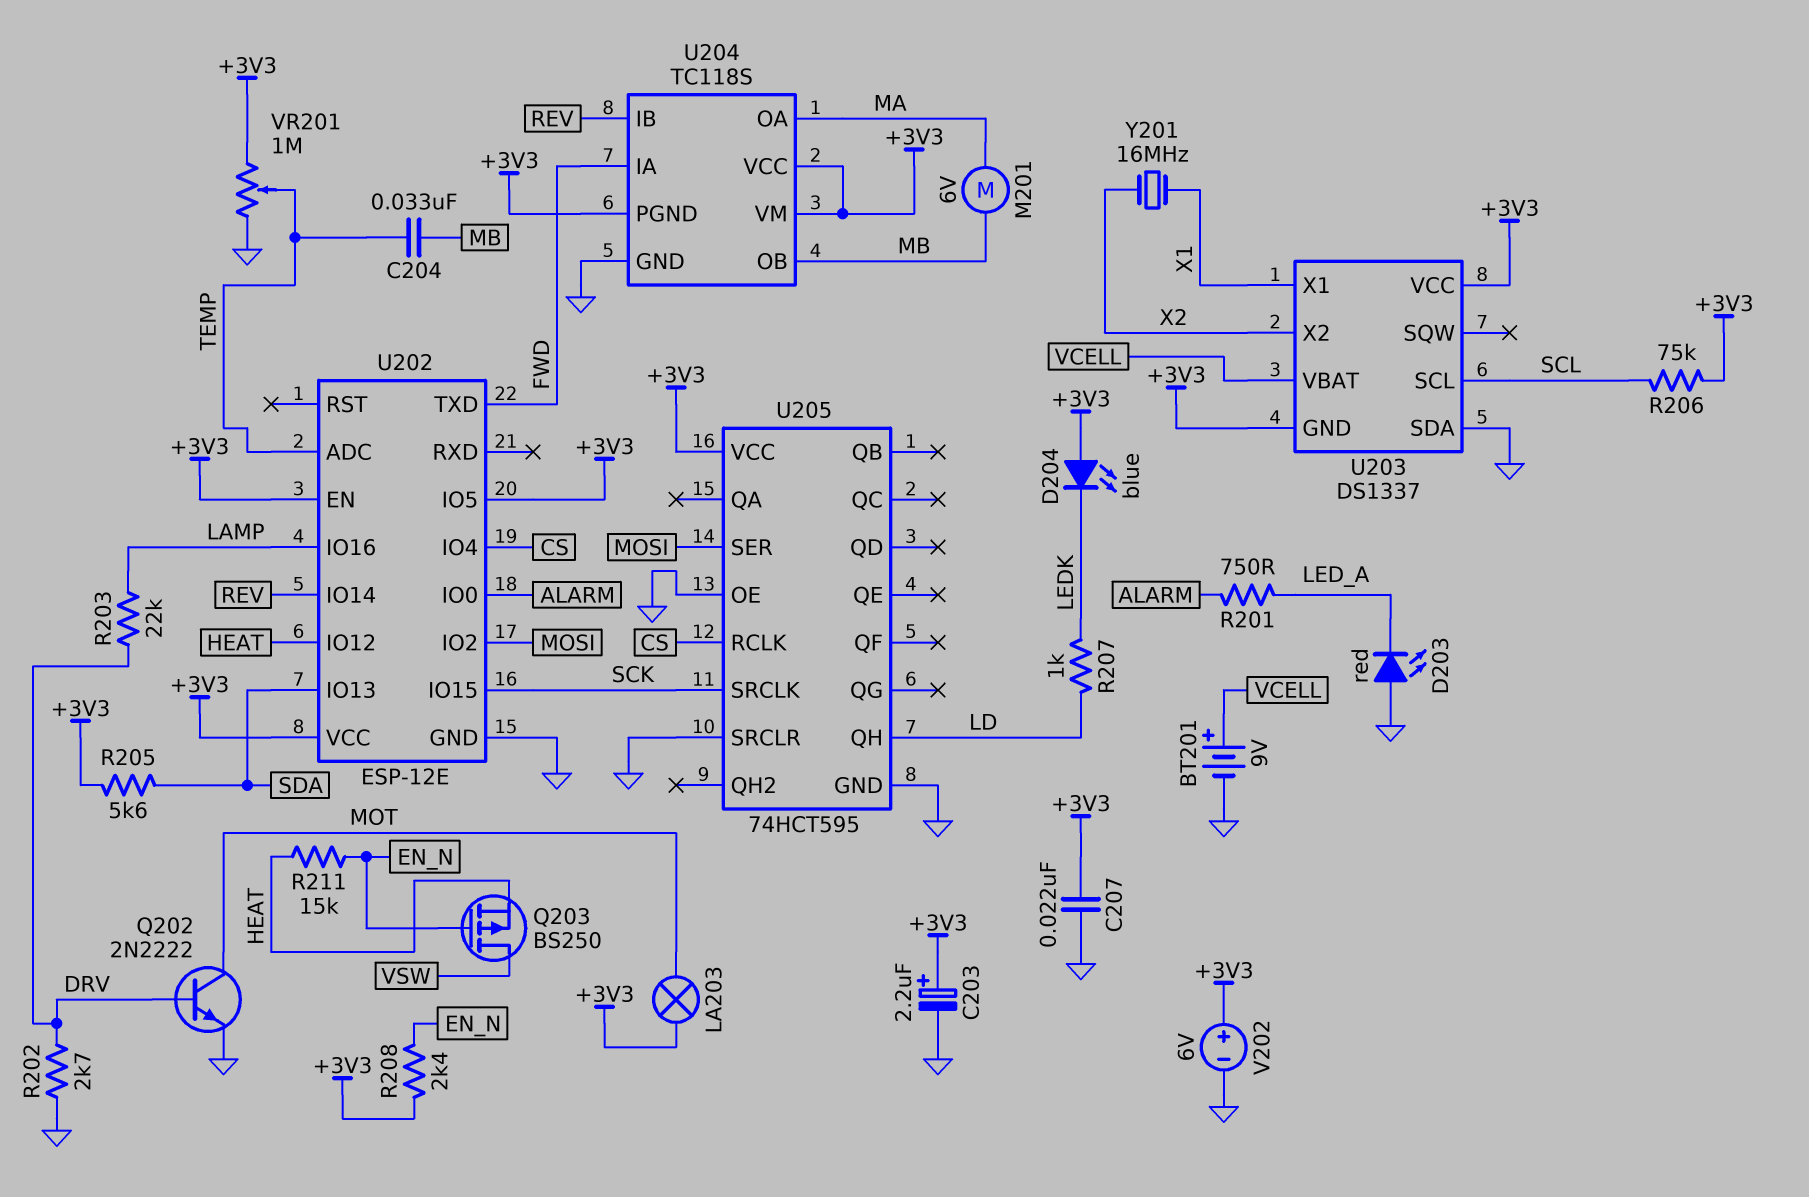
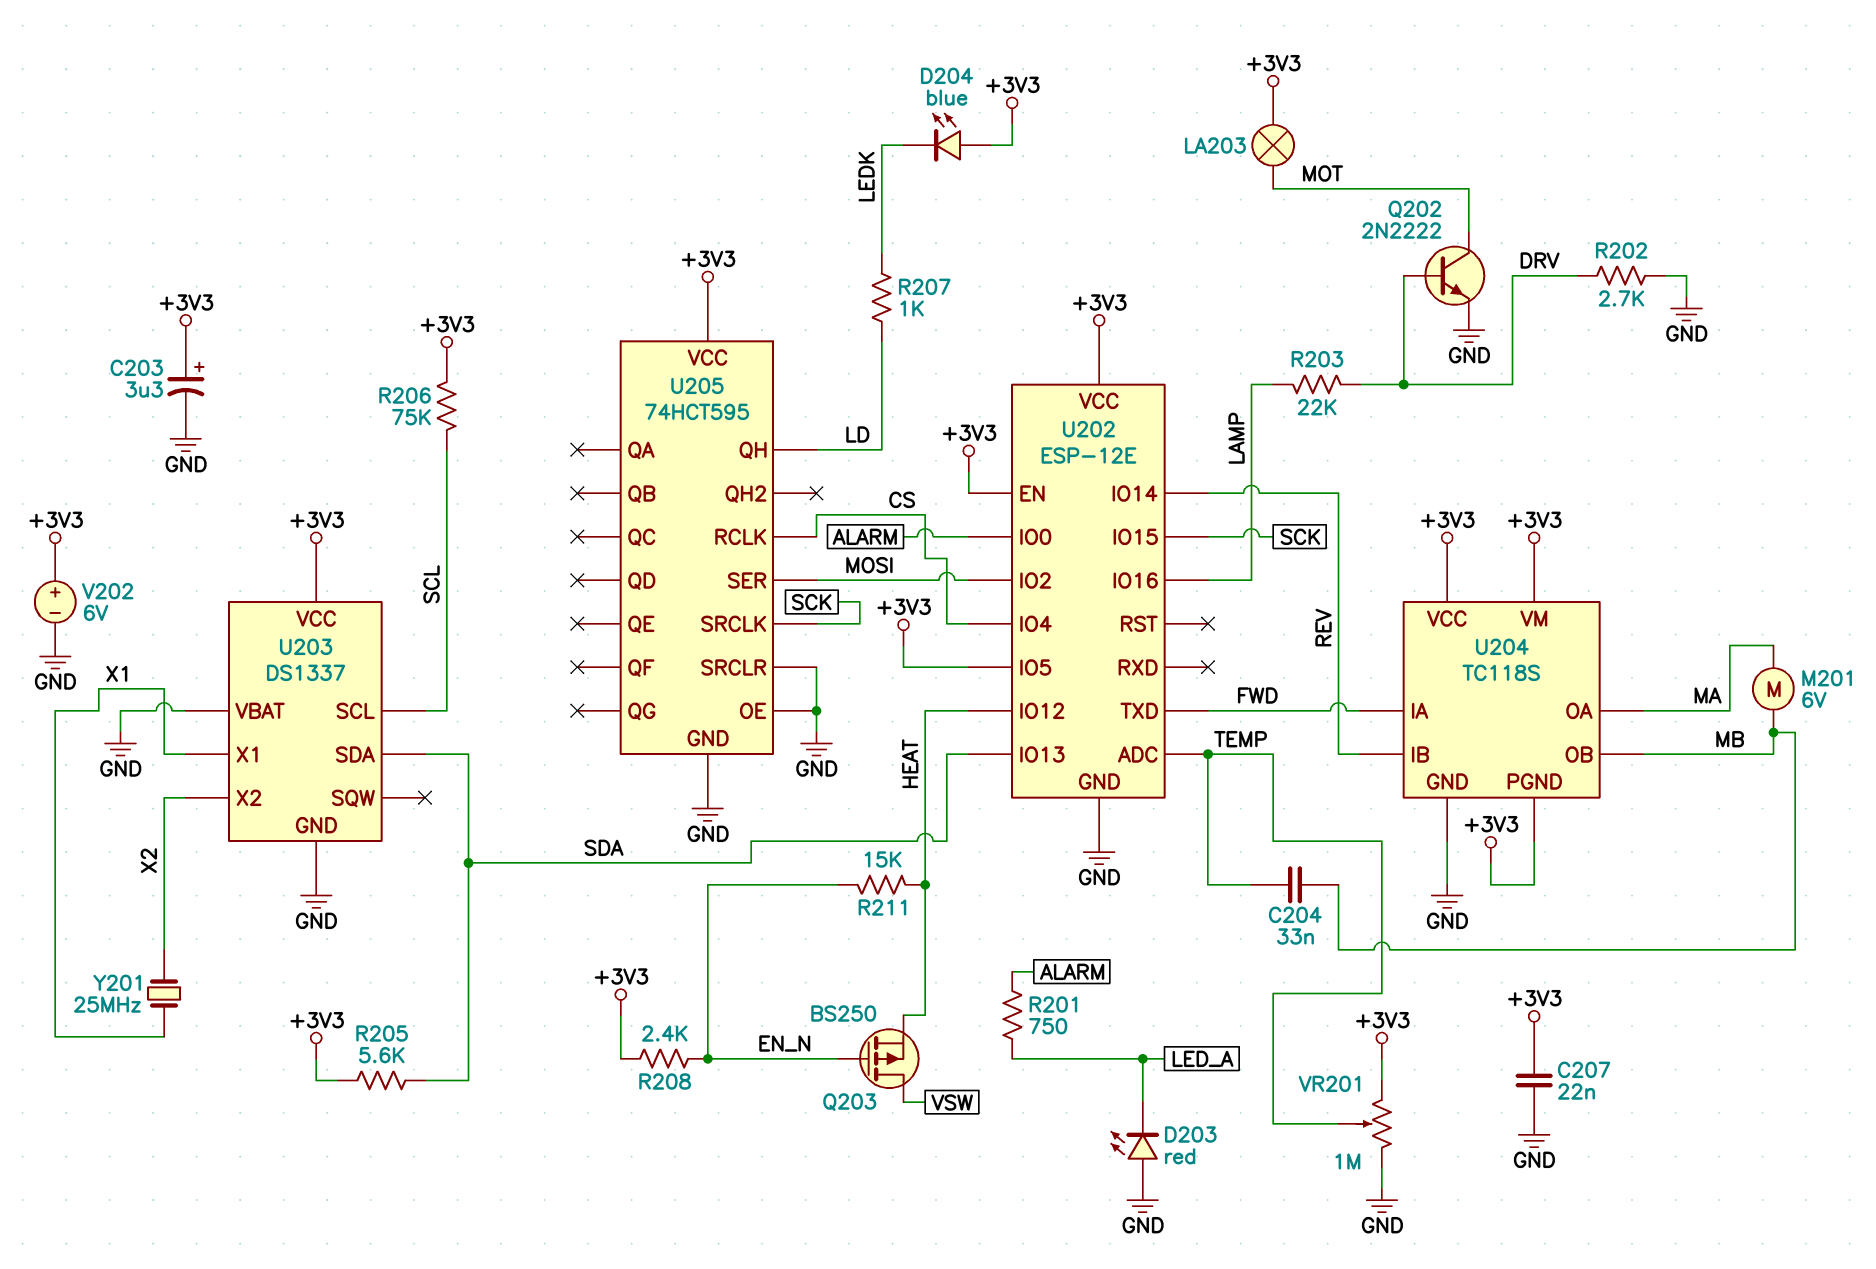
BT201: 9V (plus VCELL, minus GND) -> none
C203: 2.2uF (plus +3V3, minus GND) -> 3.3uF (plus +3V3, minus GND)
U203 pin GND: +3V3 -> GND
U203 pin SDA: GND -> SDA
U203 pin VBAT: VCELL -> GND
Y201: 16MHz (X1, X2) -> 25MHz (X1, X2)

